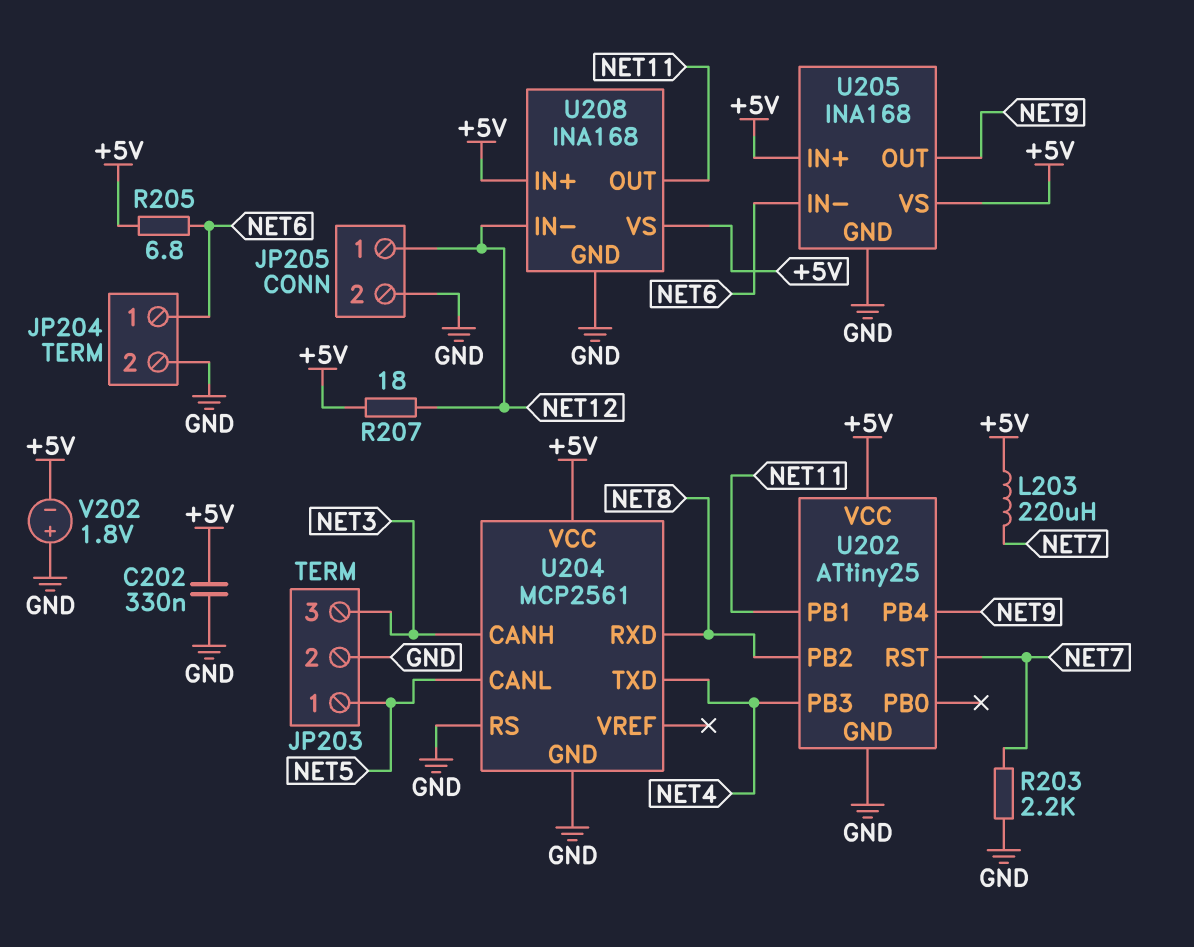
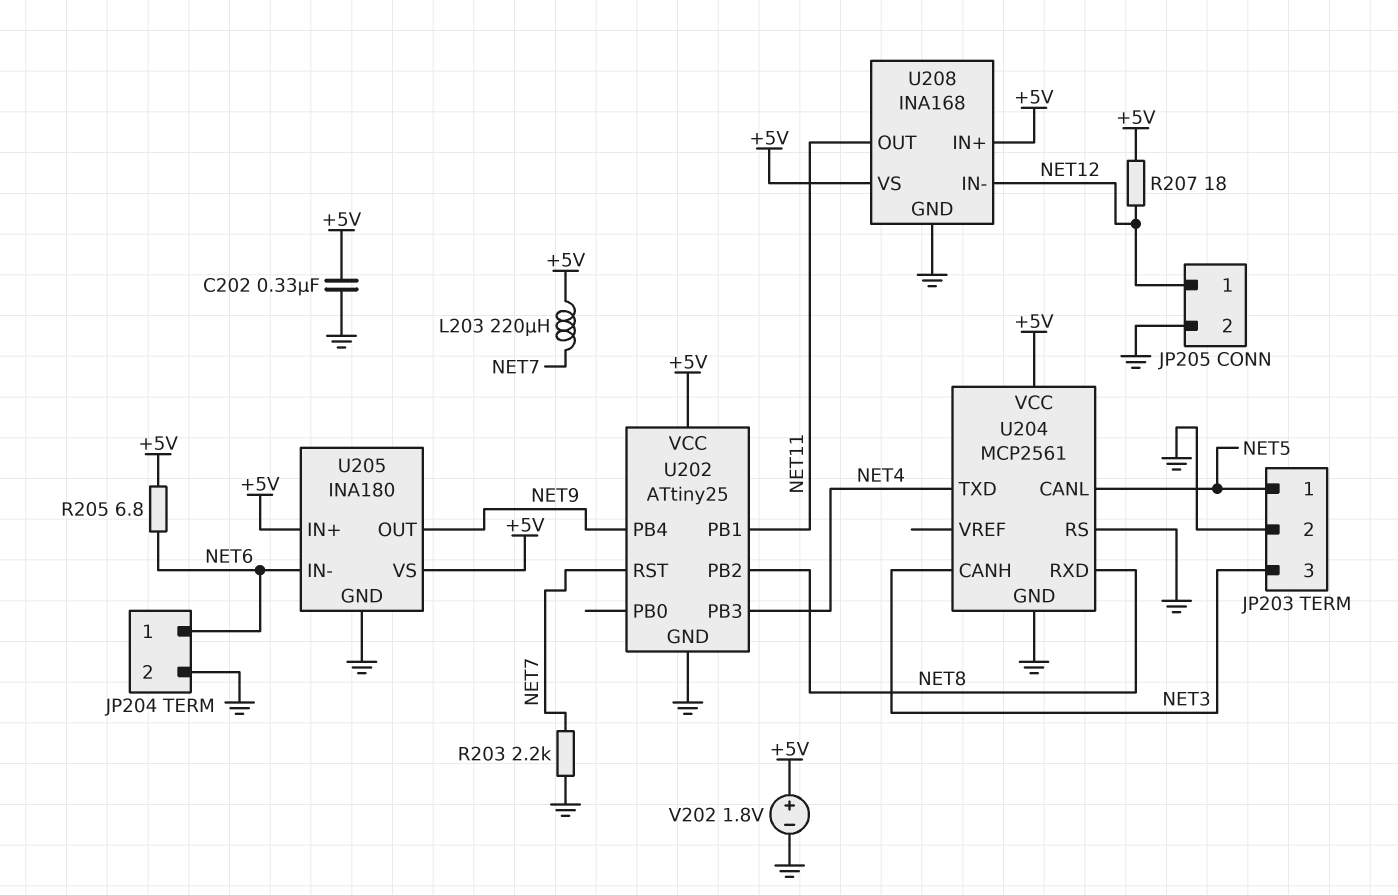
U205: INA168 -> INA180
V202: 1.8V (plus GND, minus +5V) -> 1.8V (plus +5V, minus GND)

